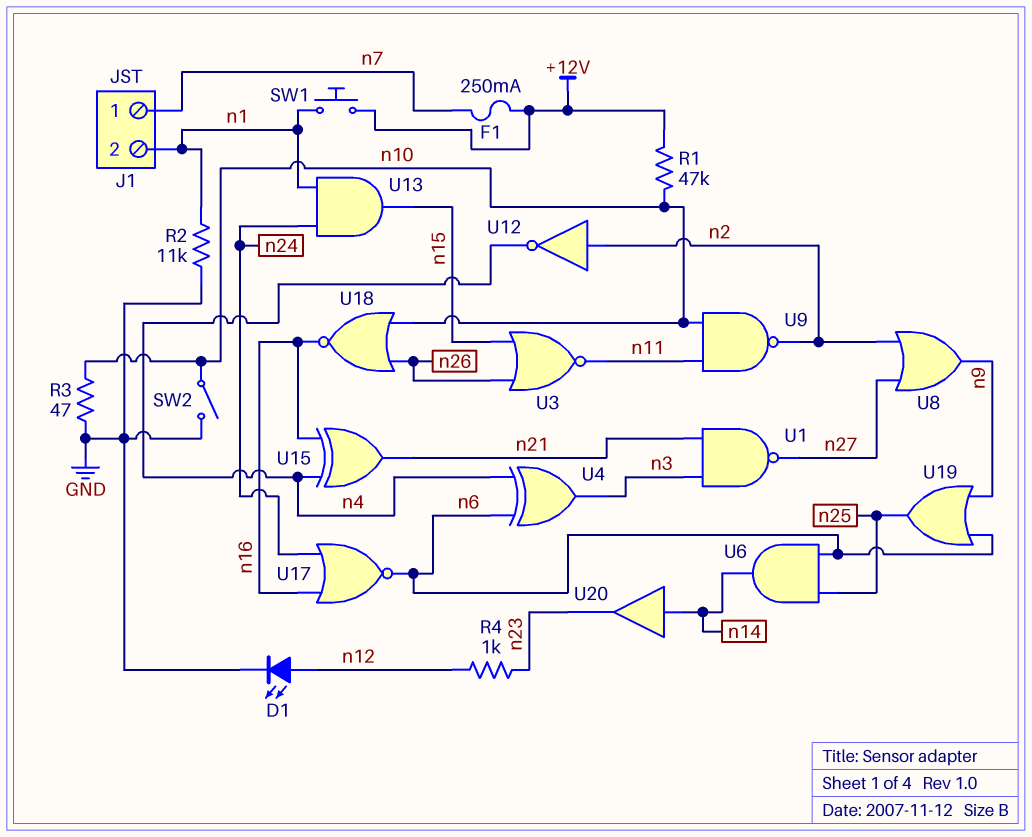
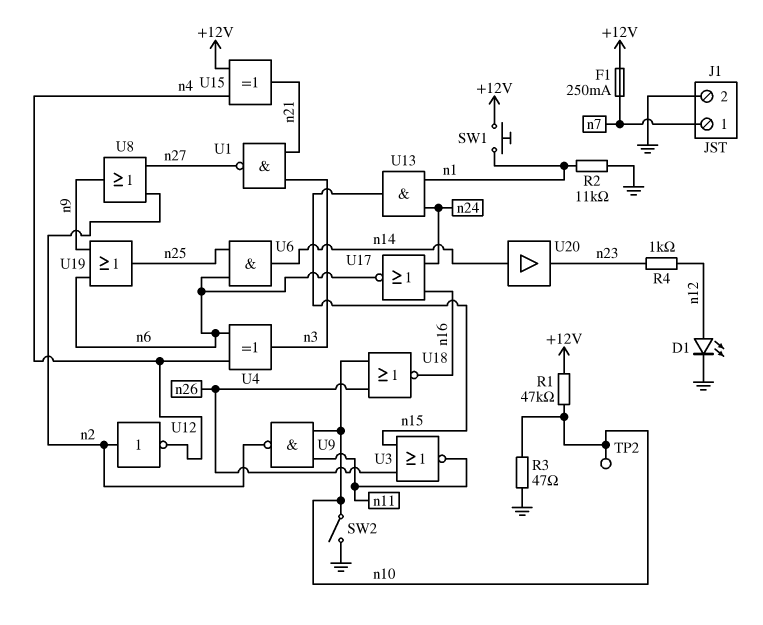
J1 pin 2: n1 -> GND
TP2: none -> test point (n10)
U15: XOR (in n4, in n16, out n21) -> XOR (in +12V, in n4, out n21)

